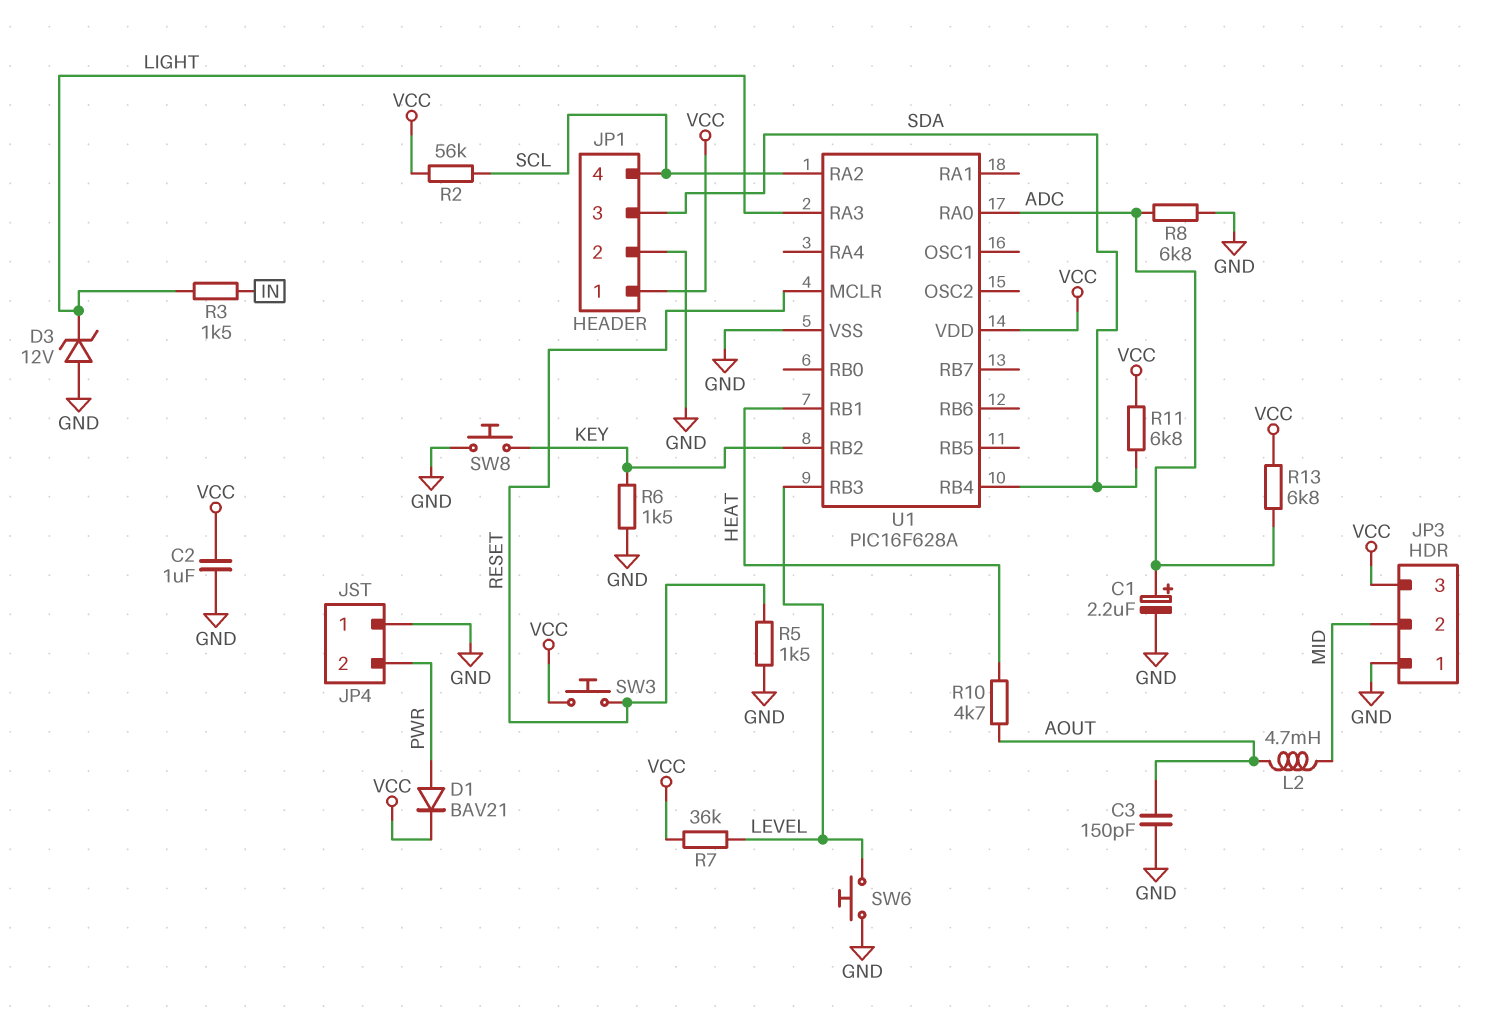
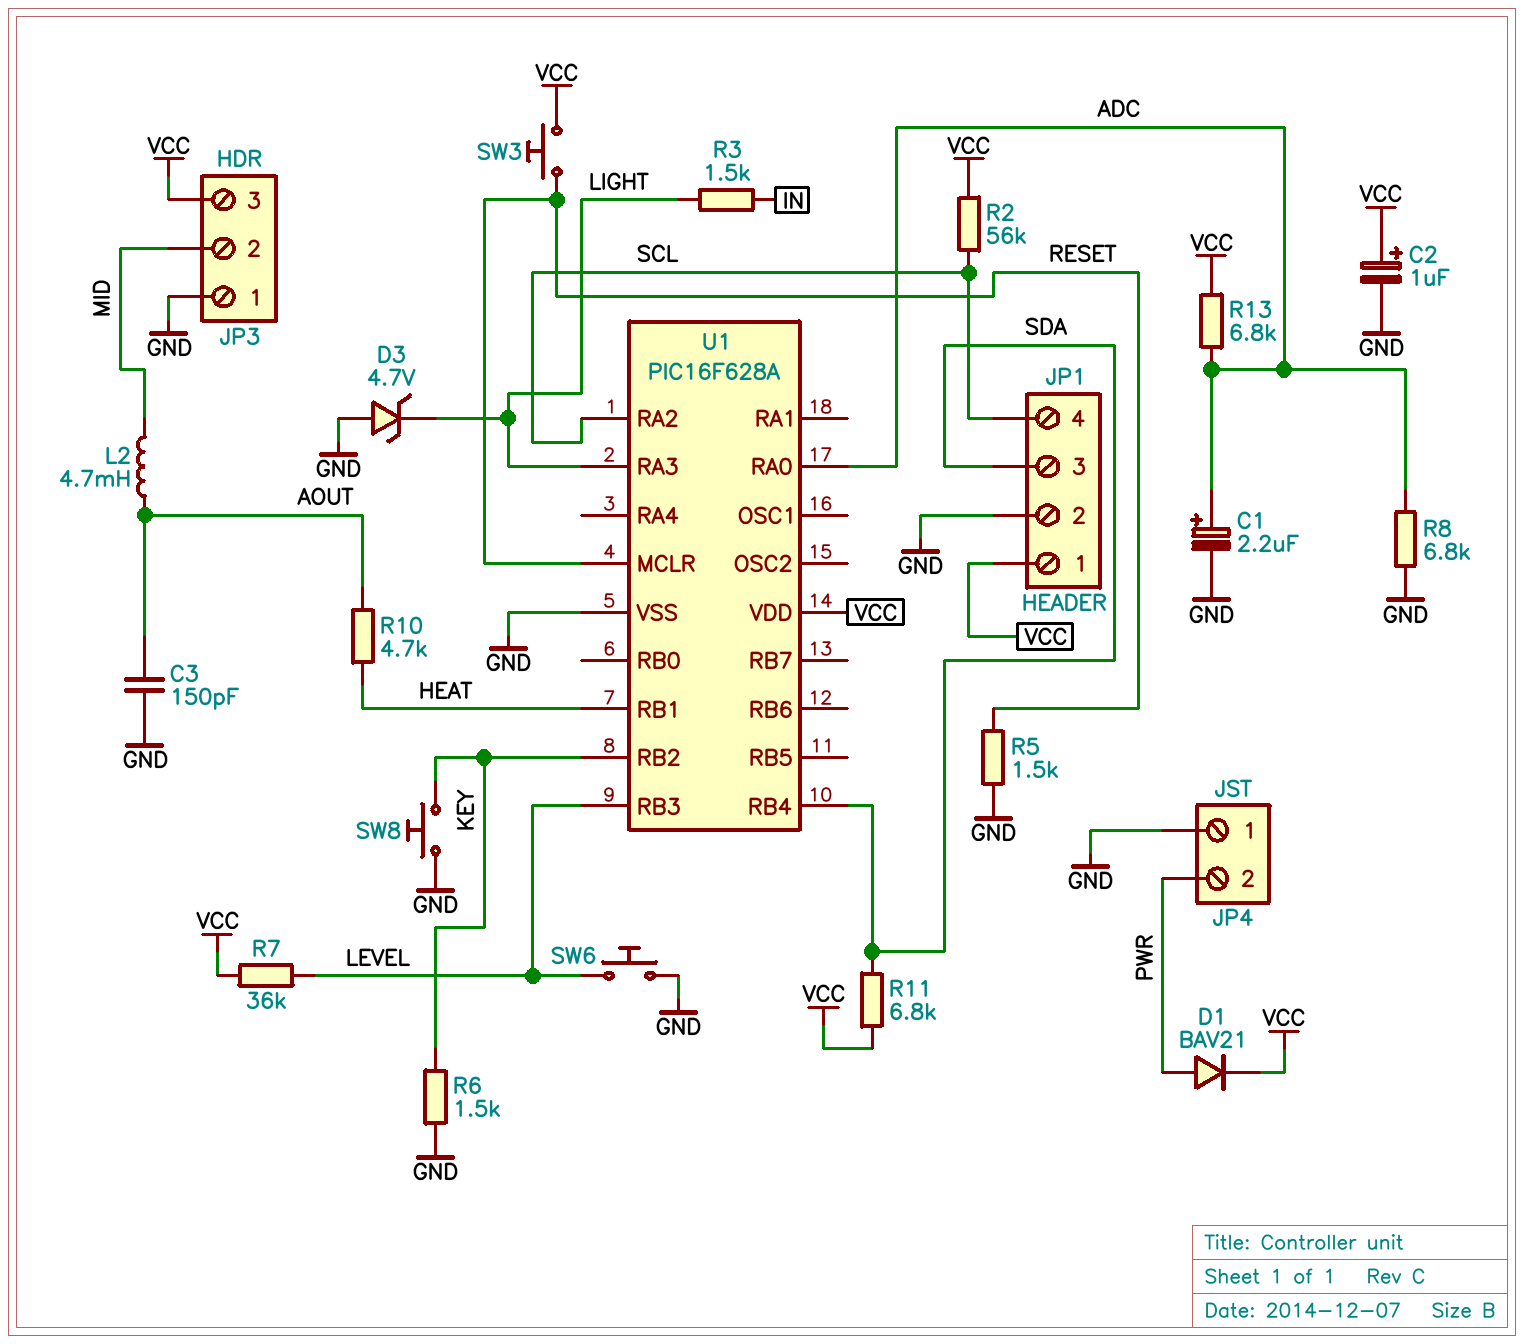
C2: 1uF (GND, VCC) -> 1uF (plus VCC, minus GND)
D3: zener 12V (A GND, K LIGHT) -> zener 4.7V (A GND, K LIGHT)

